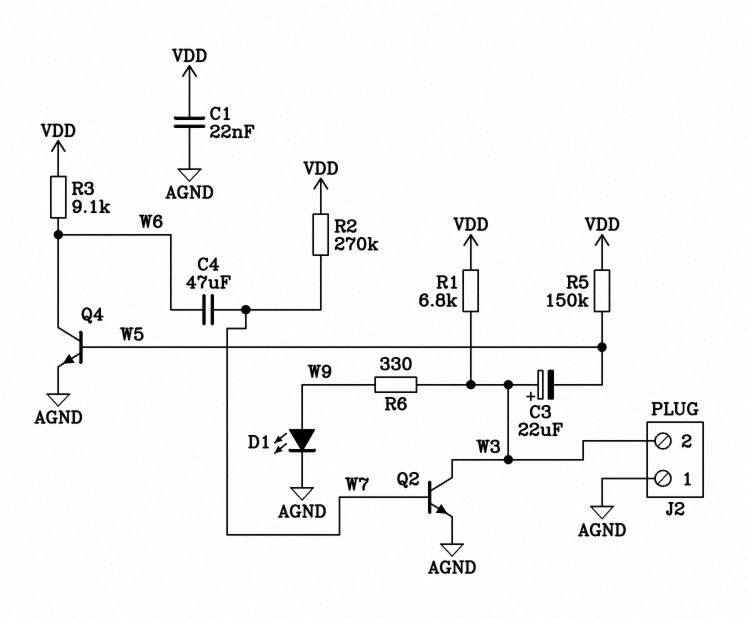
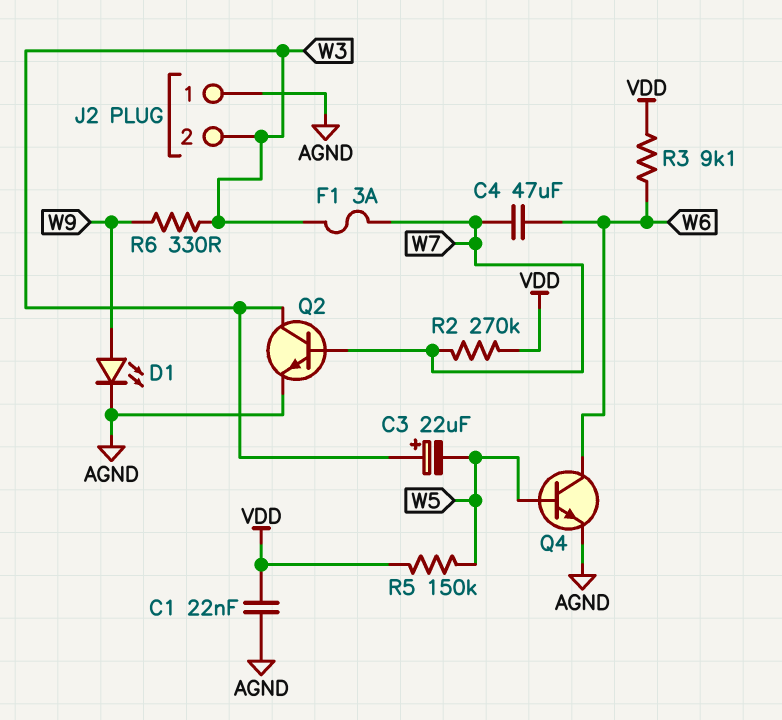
F1: none -> 3A (W3, W7)
R1: 6.8k (VDD, W3) -> none

